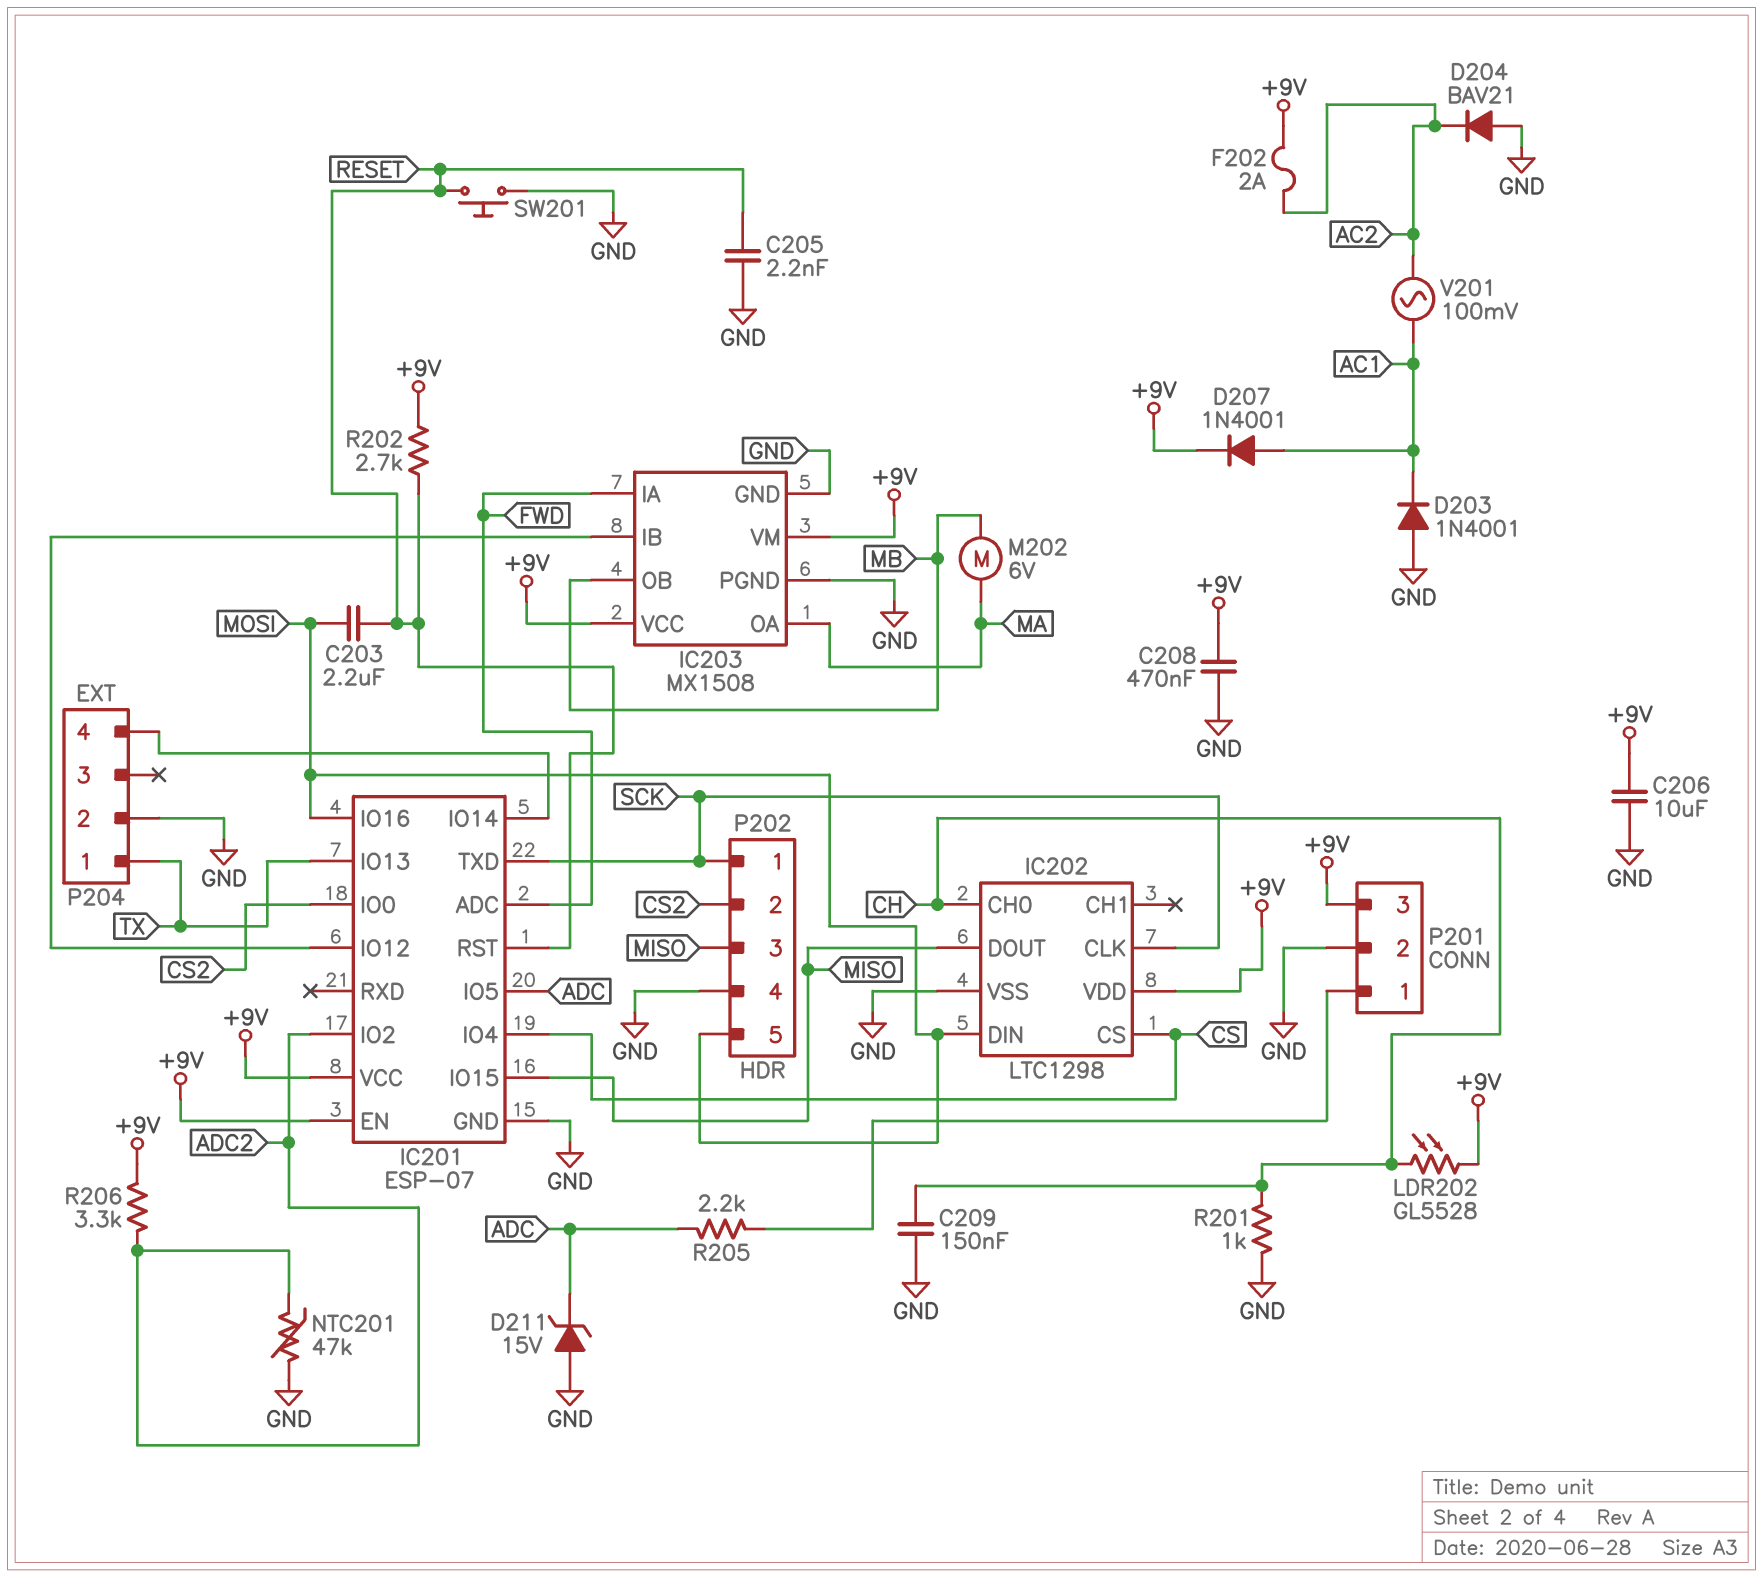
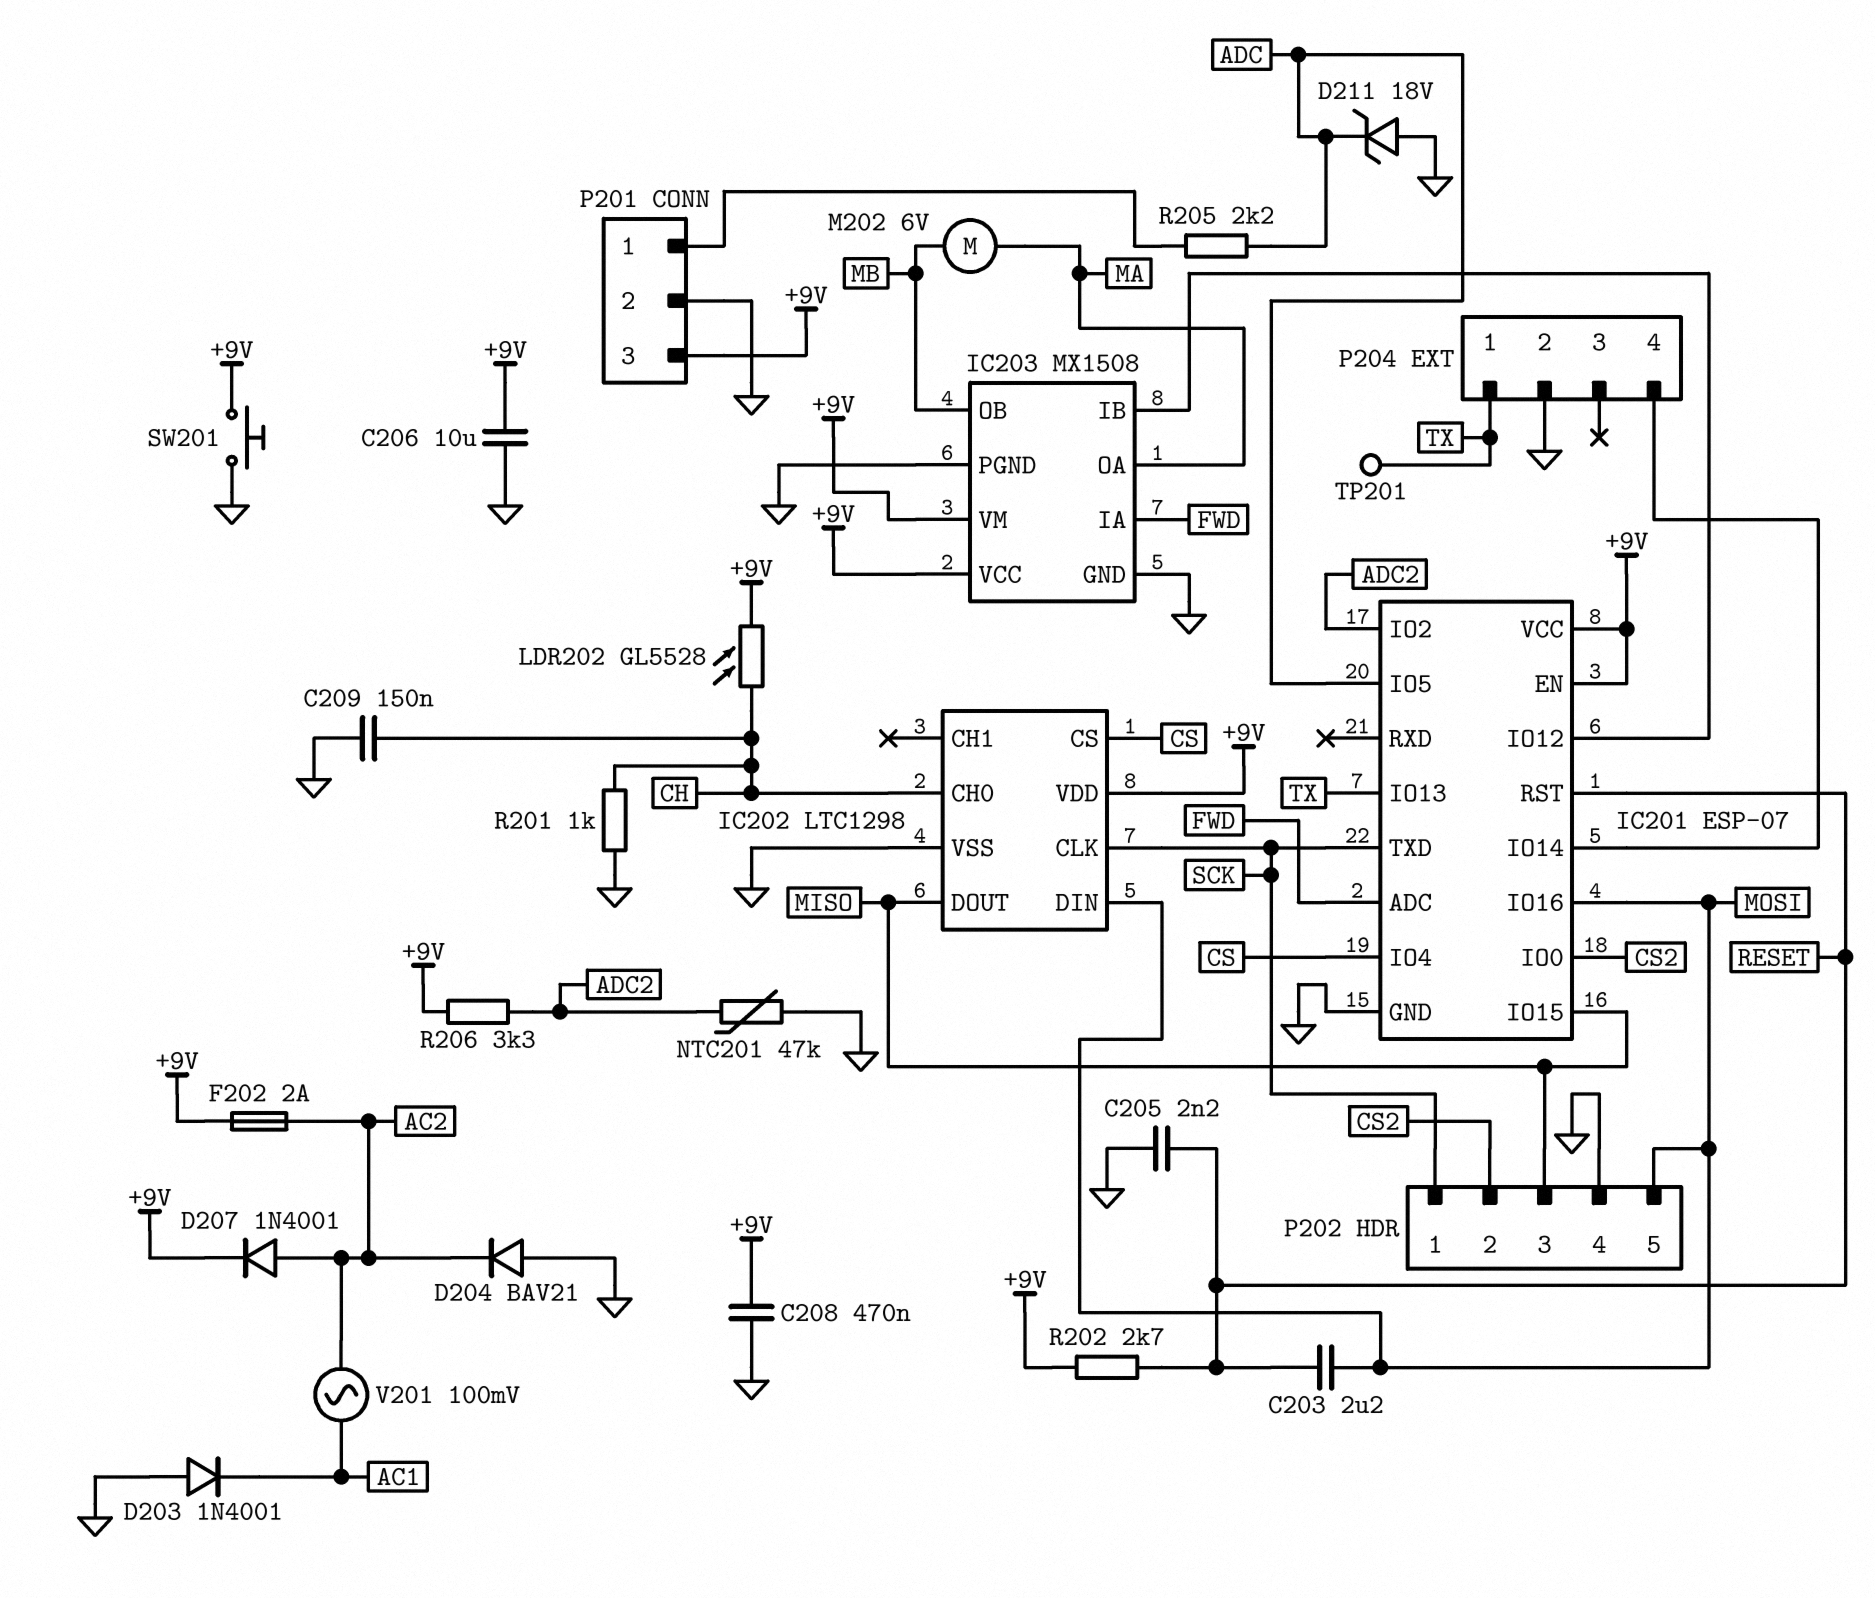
D207: diode 1N4001 (A AC1, K +9V) -> diode 1N4001 (A AC2, K +9V)
D211: zener 15V (A GND, K ADC) -> zener 18V (A GND, K ADC)
SW201: button (GND, RESET) -> button (+9V, GND)
TP201: none -> test point (TX)

